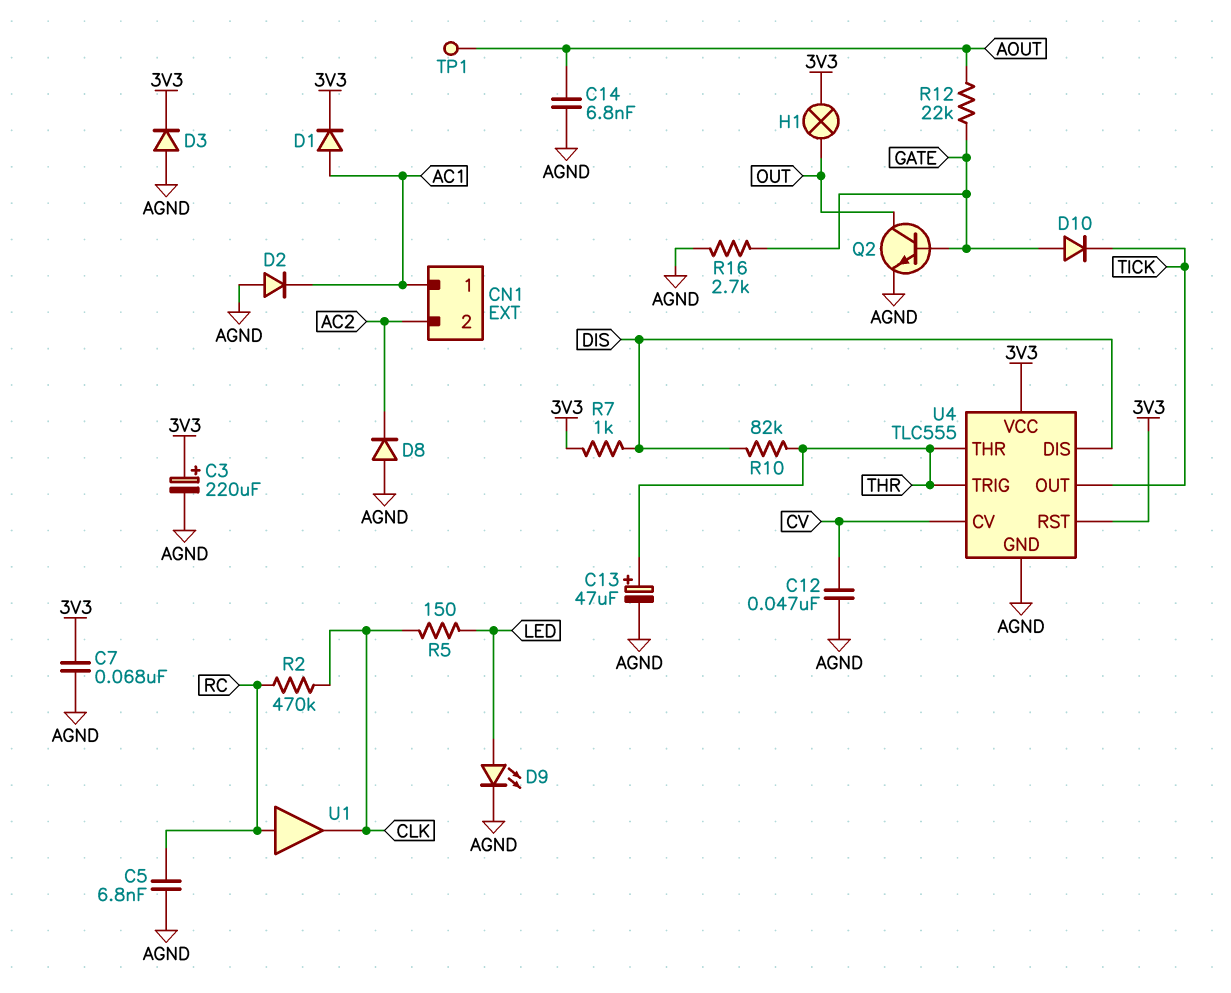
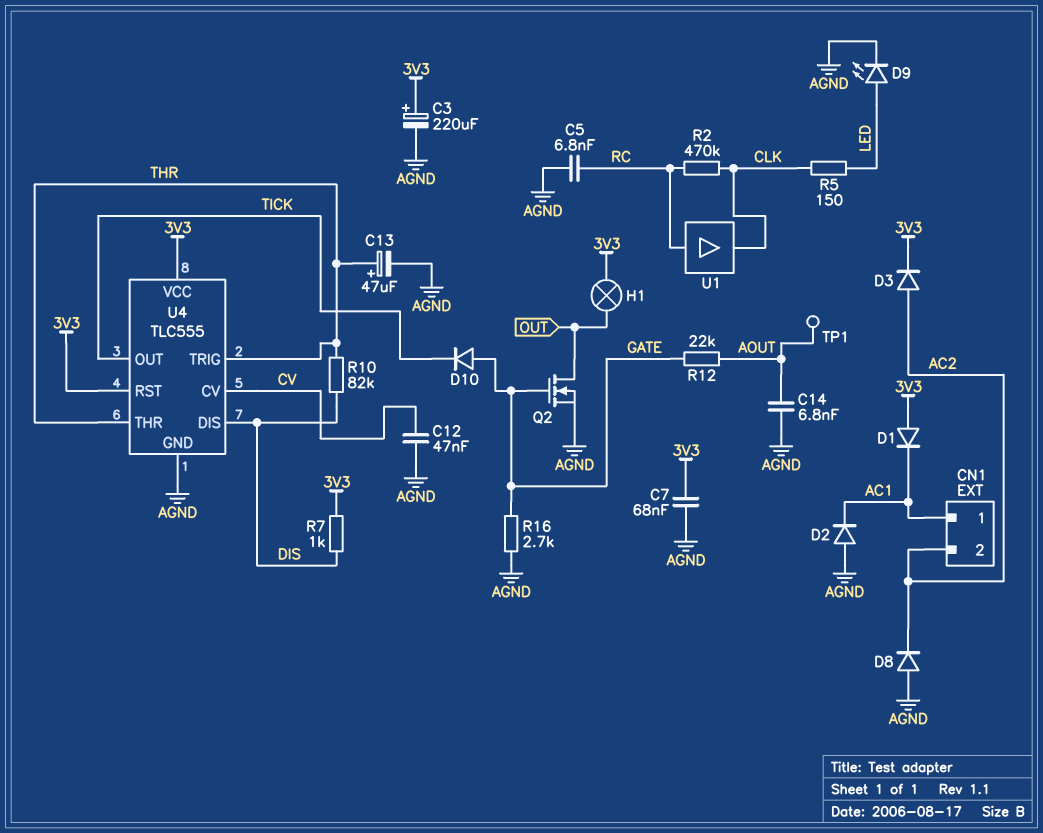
D1: diode (A AC1, K 3V3) -> diode (A 3V3, K AC1)
D3: diode (A AGND, K 3V3) -> diode (A AC2, K 3V3)
Q2: NPN (B GATE, C OUT, E AGND) -> NMOS (G GATE, D OUT, S AGND)

